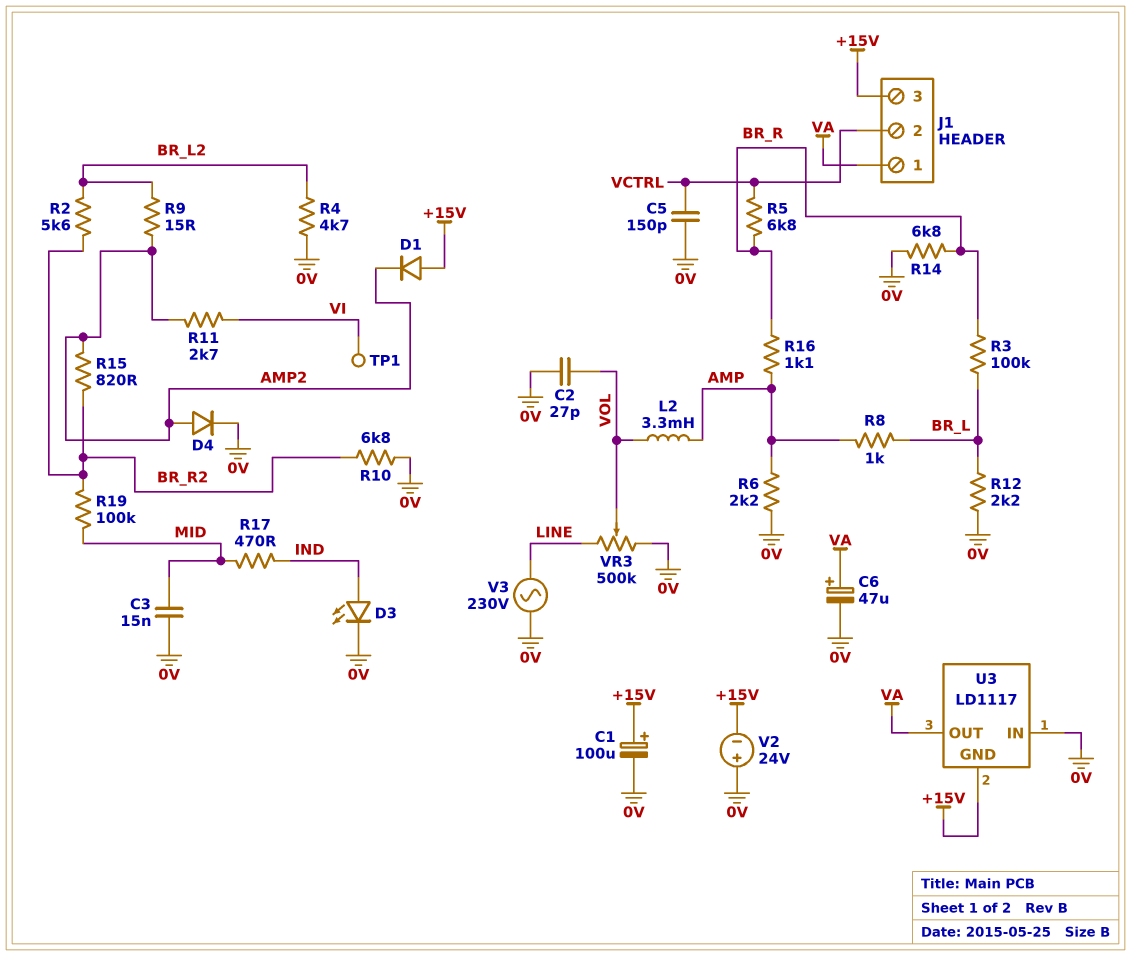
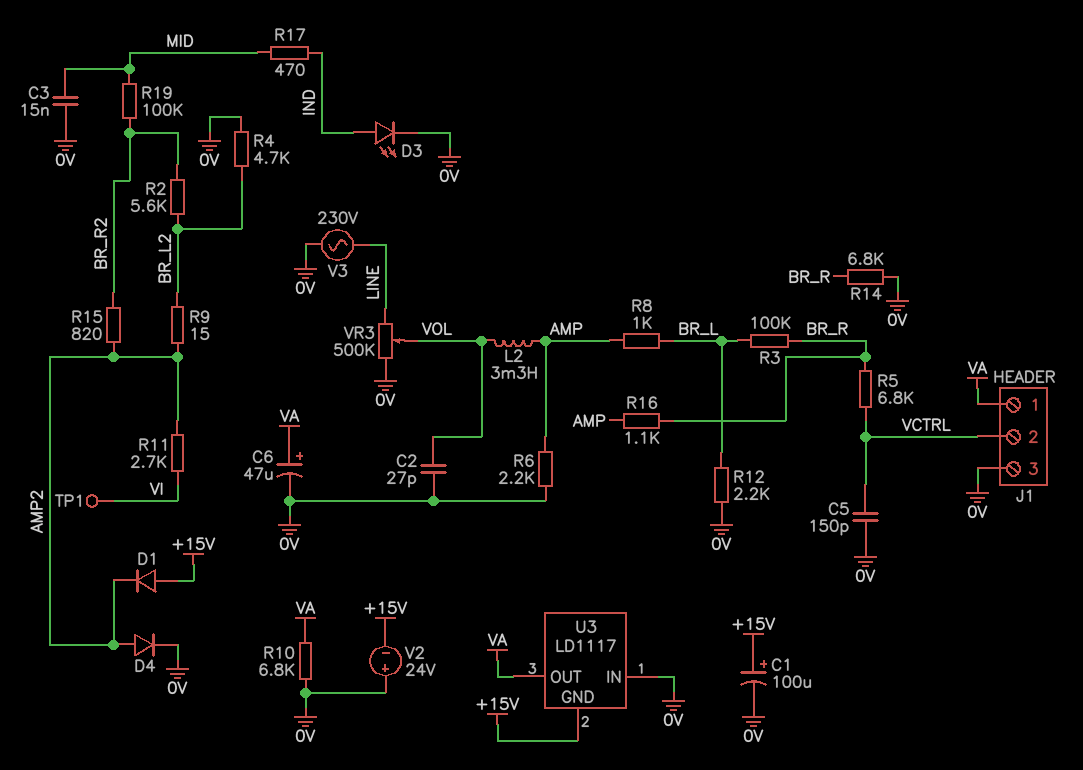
J1 pin 3: +15V -> 0V
R10: 6.8k (0V, BR_R2) -> 6.8k (0V, VA)

